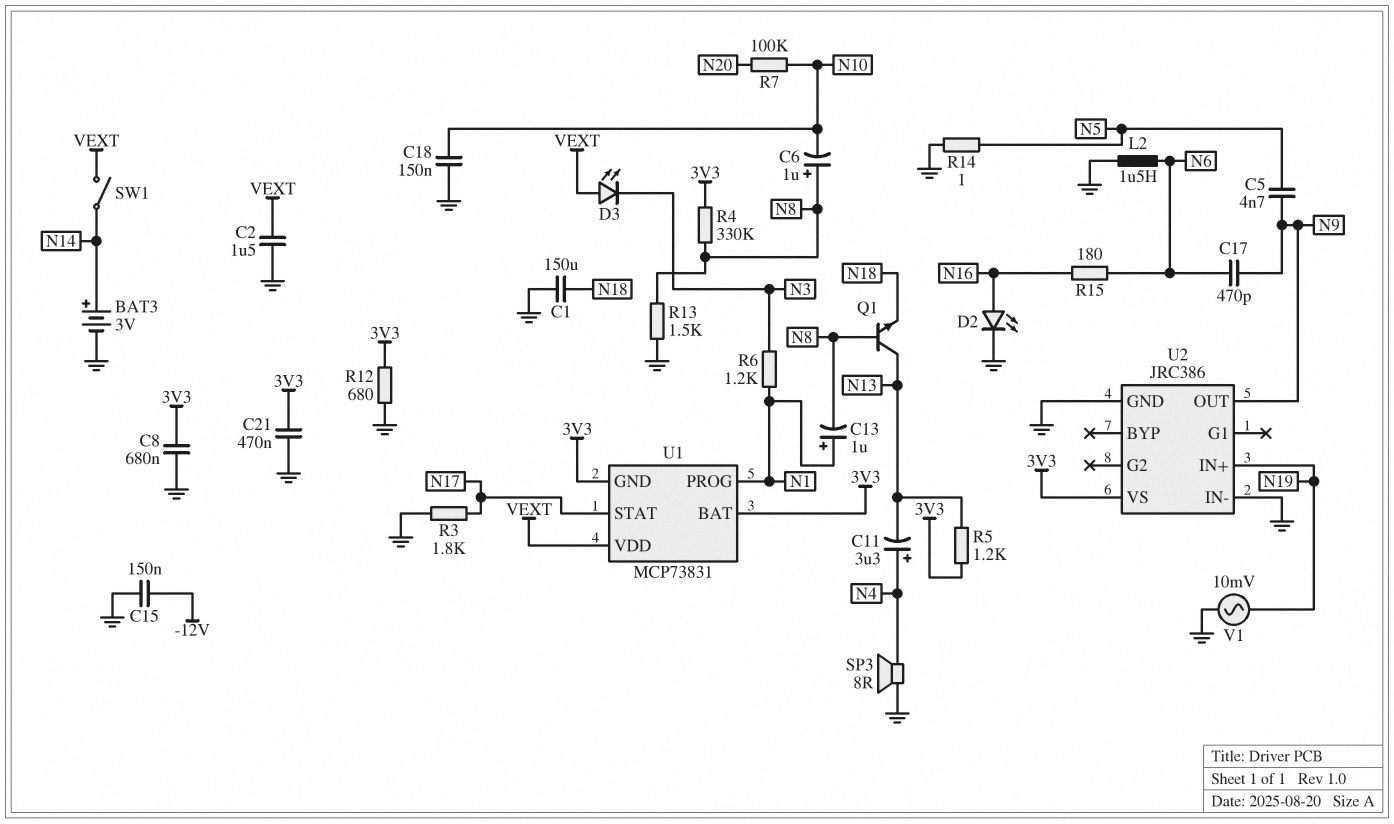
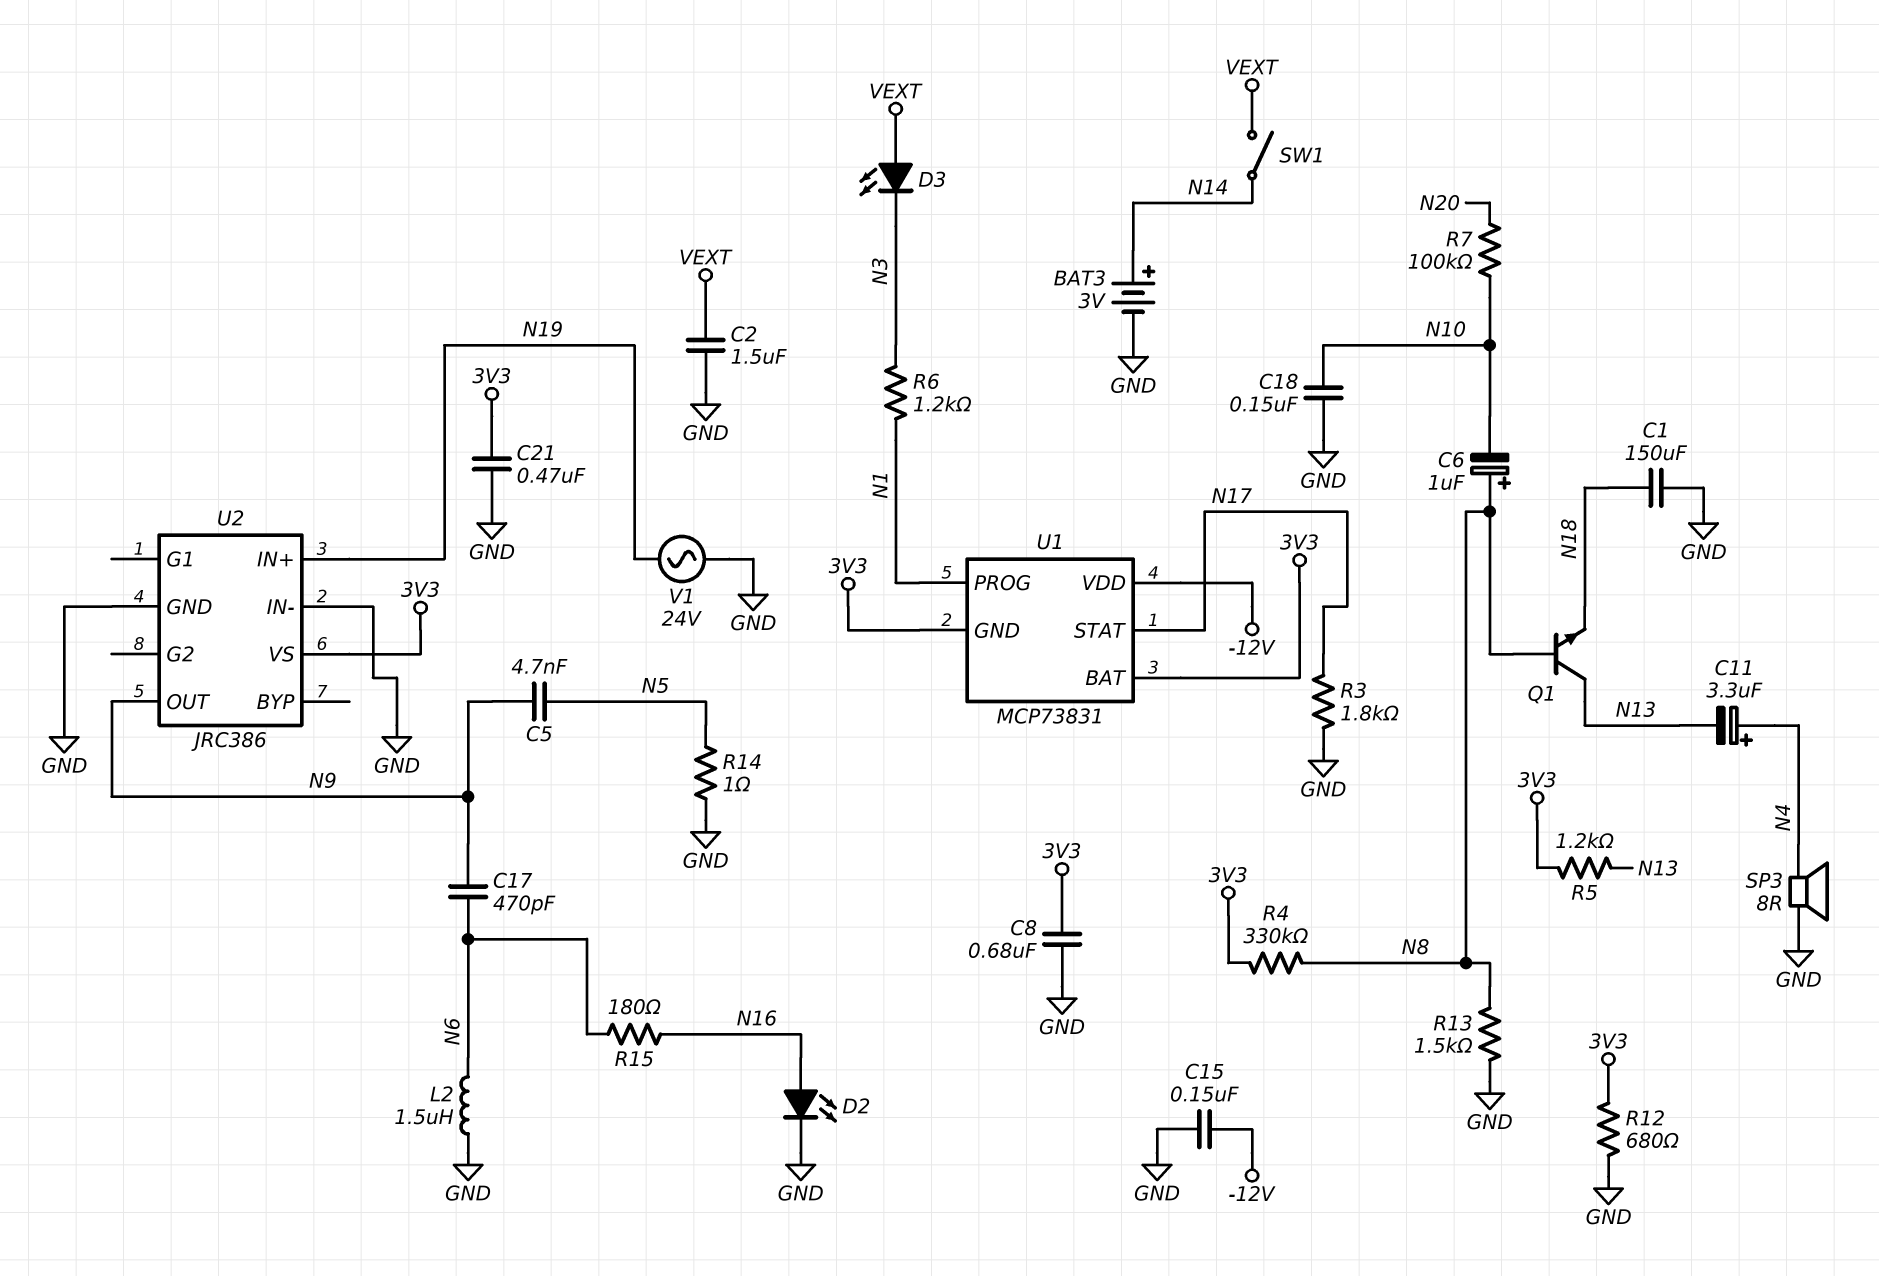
C13: 1uF (plus N1, minus N8) -> none
U1 pin VDD: VEXT -> -12V
V1: AC 10mV (GND, N19) -> AC 24V (GND, N19)

